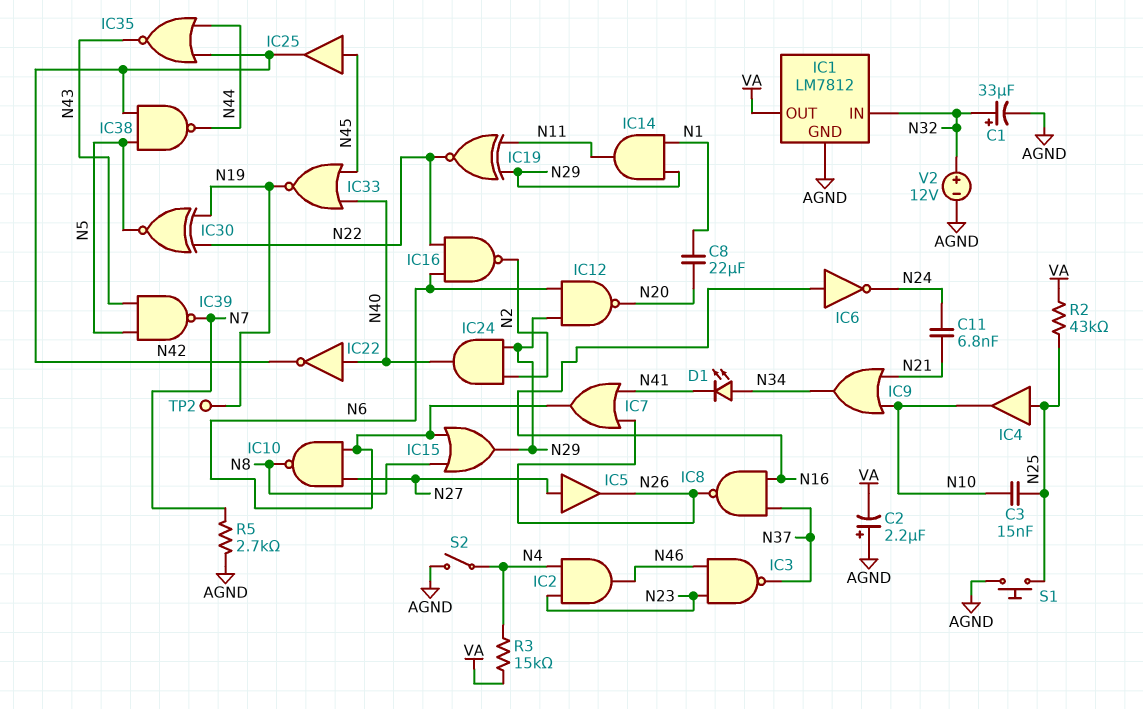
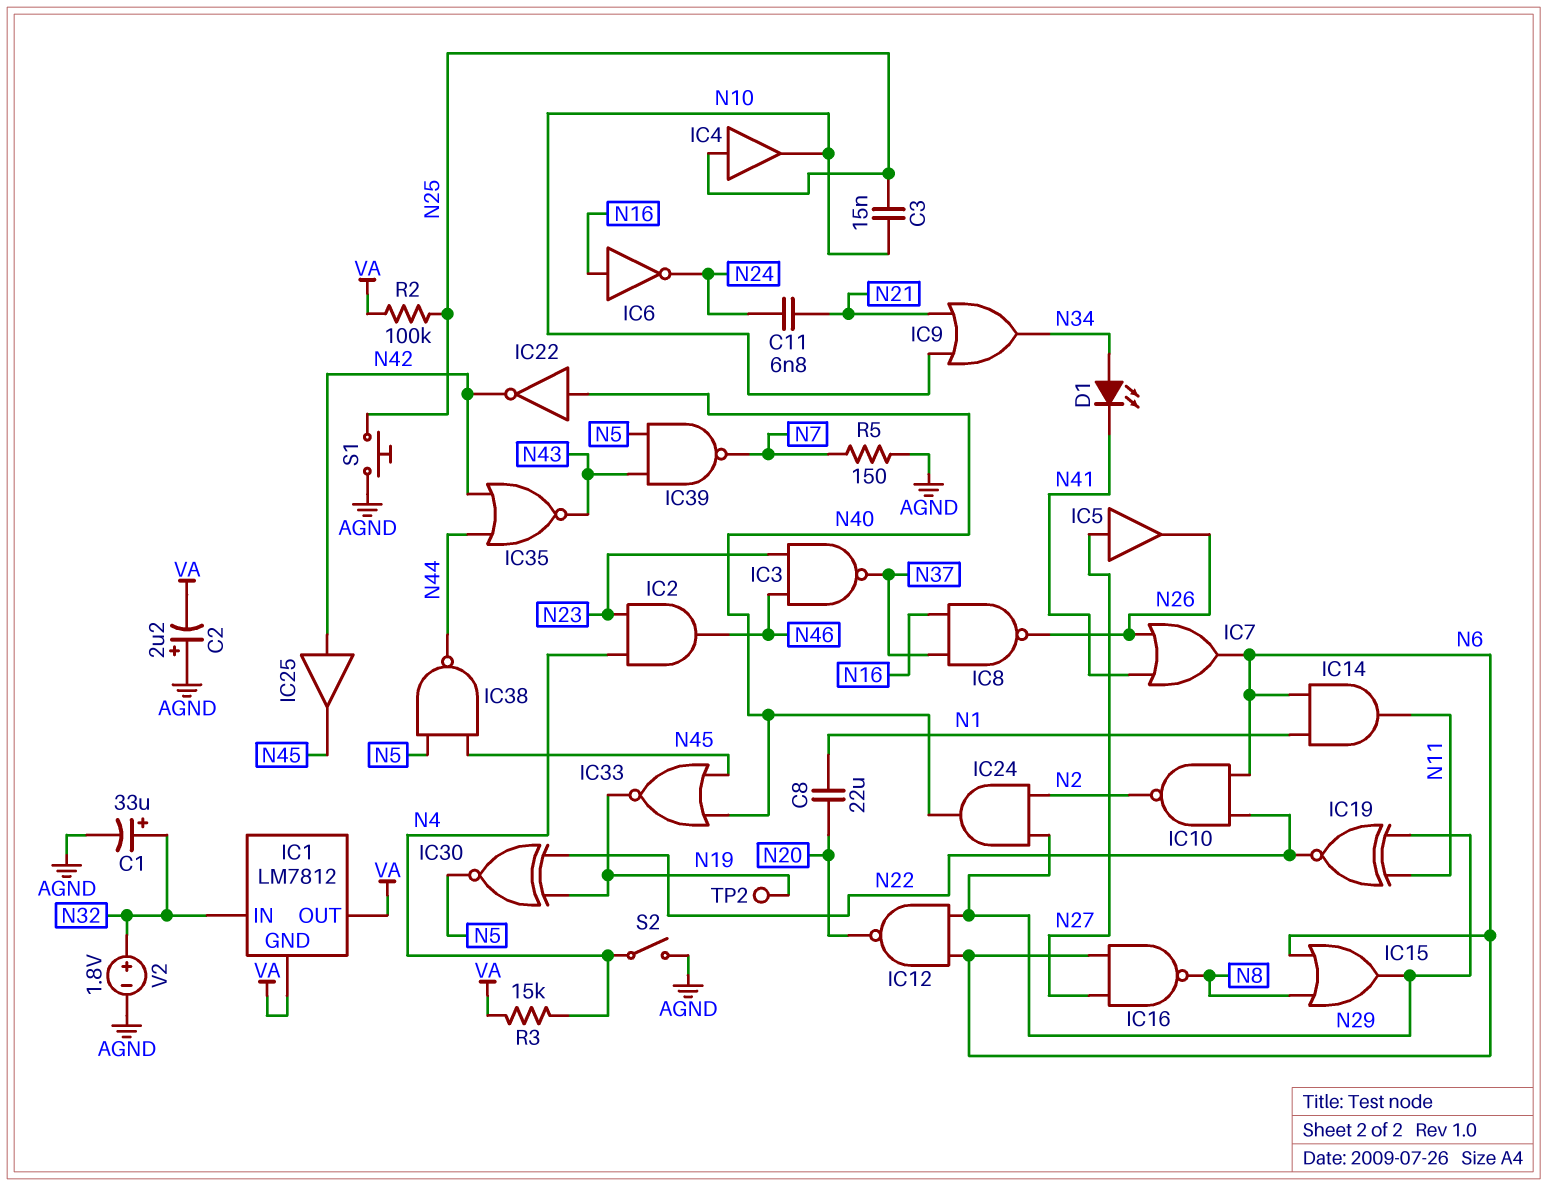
IC1 pin GND: AGND -> VA
IC10: NAND (in N6, in N27, out N8) -> NAND (in N6, in N22, out N2)
IC14: AND (in N1, in N29, out N11) -> AND (in N1, in N6, out N11)
IC16: NAND (in N6, in N22, out N2) -> NAND (in N6, in N27, out N8)
IC25: buffer (in N45, out N42) -> buffer (in N42, out N45)
IC38: NAND (in N5, in N42, out N44) -> NAND (in N5, in N45, out N44)
R2: 43k (N25, VA) -> 100k (N25, VA)
R5: 2.7k (AGND, N7) -> 150 (AGND, N7)
V2: 12V (plus N32, minus AGND) -> 1.8V (plus N32, minus AGND)

